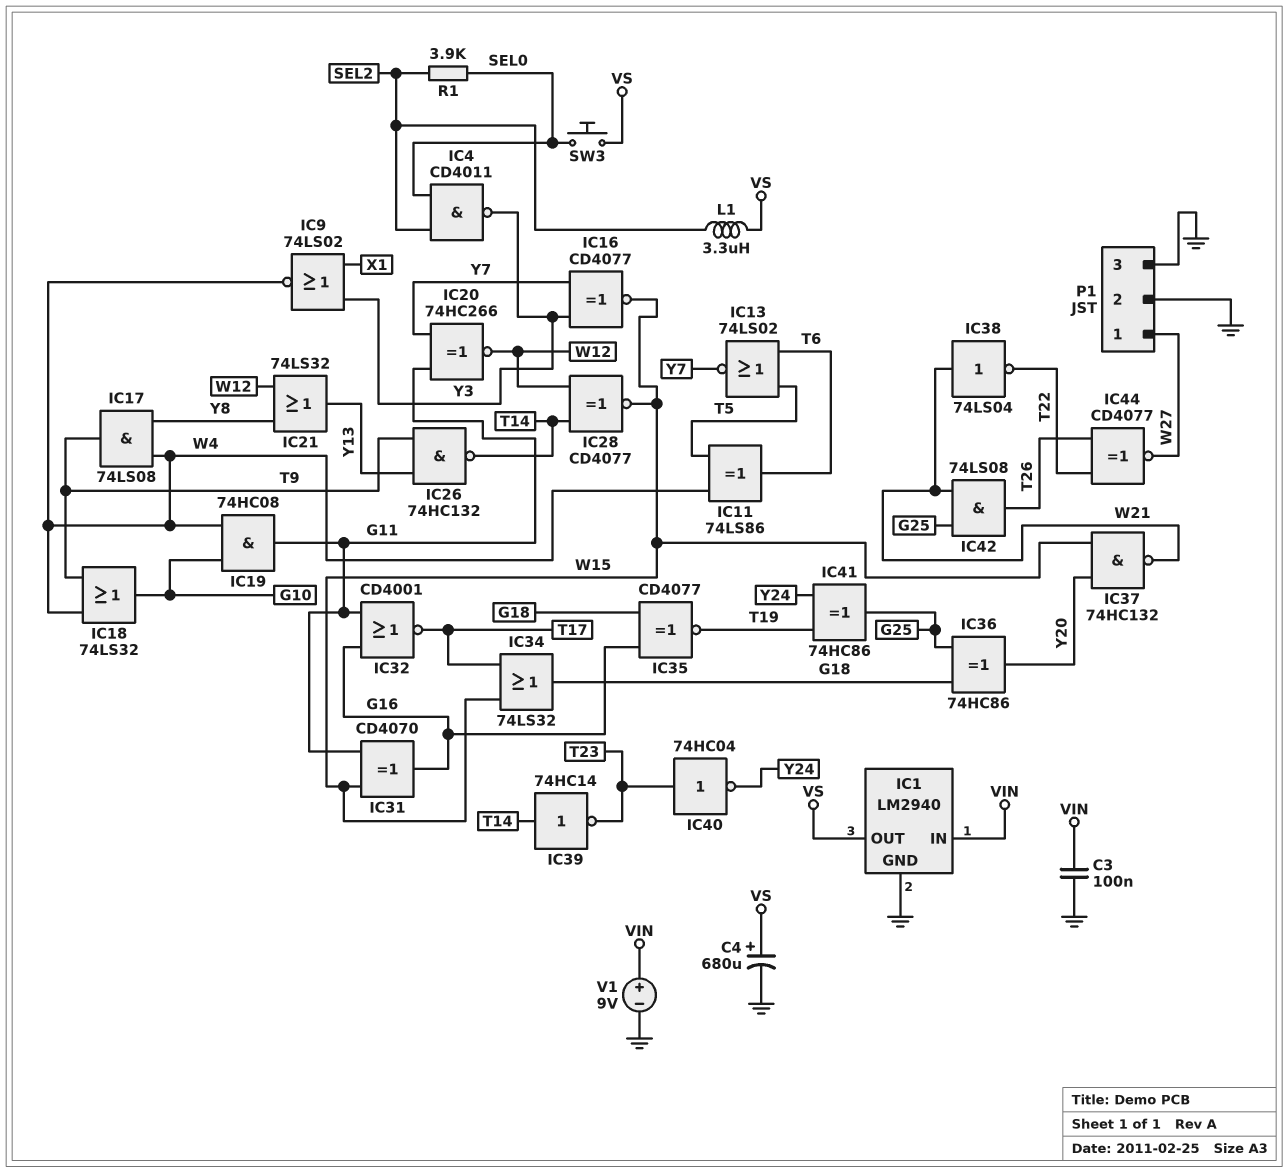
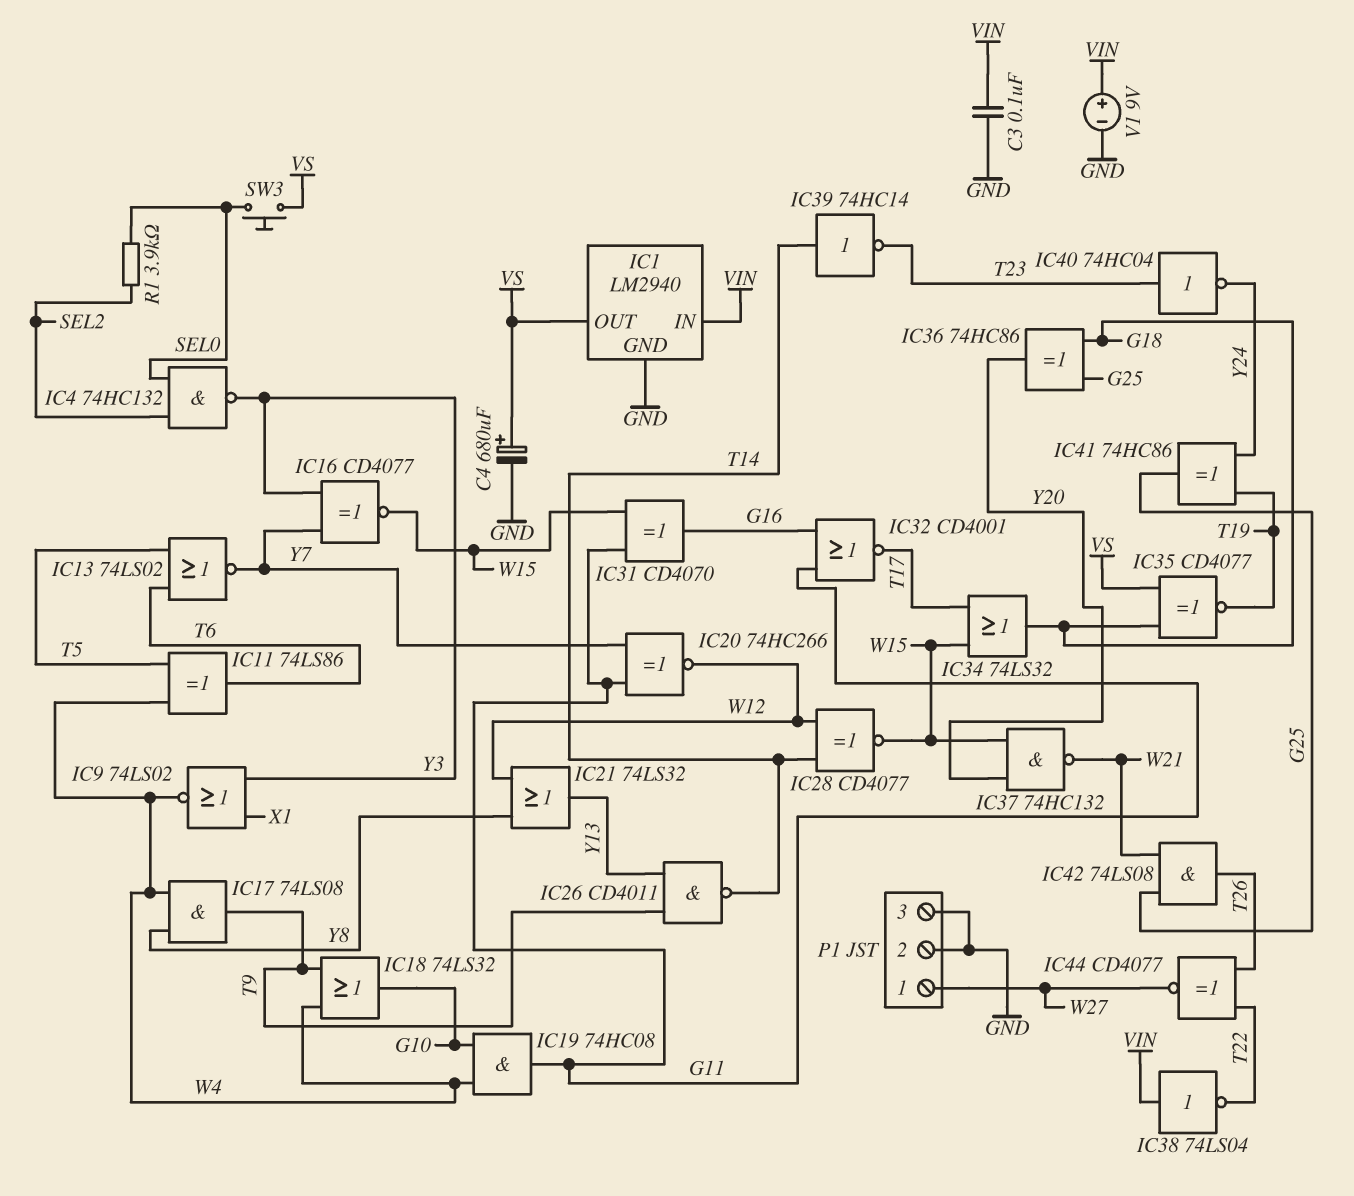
IC4: NAND CD4011 (in SEL0, in SEL2, out Y3) -> NAND 74HC132 (in SEL0, in SEL2, out Y3)
IC26: NAND 74HC132 (in T9, in Y13, out T14) -> NAND CD4011 (in T9, in Y13, out T14)
IC35: XNOR CD4077 (in G16, in G18, out T19) -> XNOR CD4077 (in G18, in VS, out T19)
IC38: NOT 74LS04 (in W21, out T22) -> NOT 74LS04 (in VIN, out T22)
L1: 3.3uH (SEL2, VS) -> none

